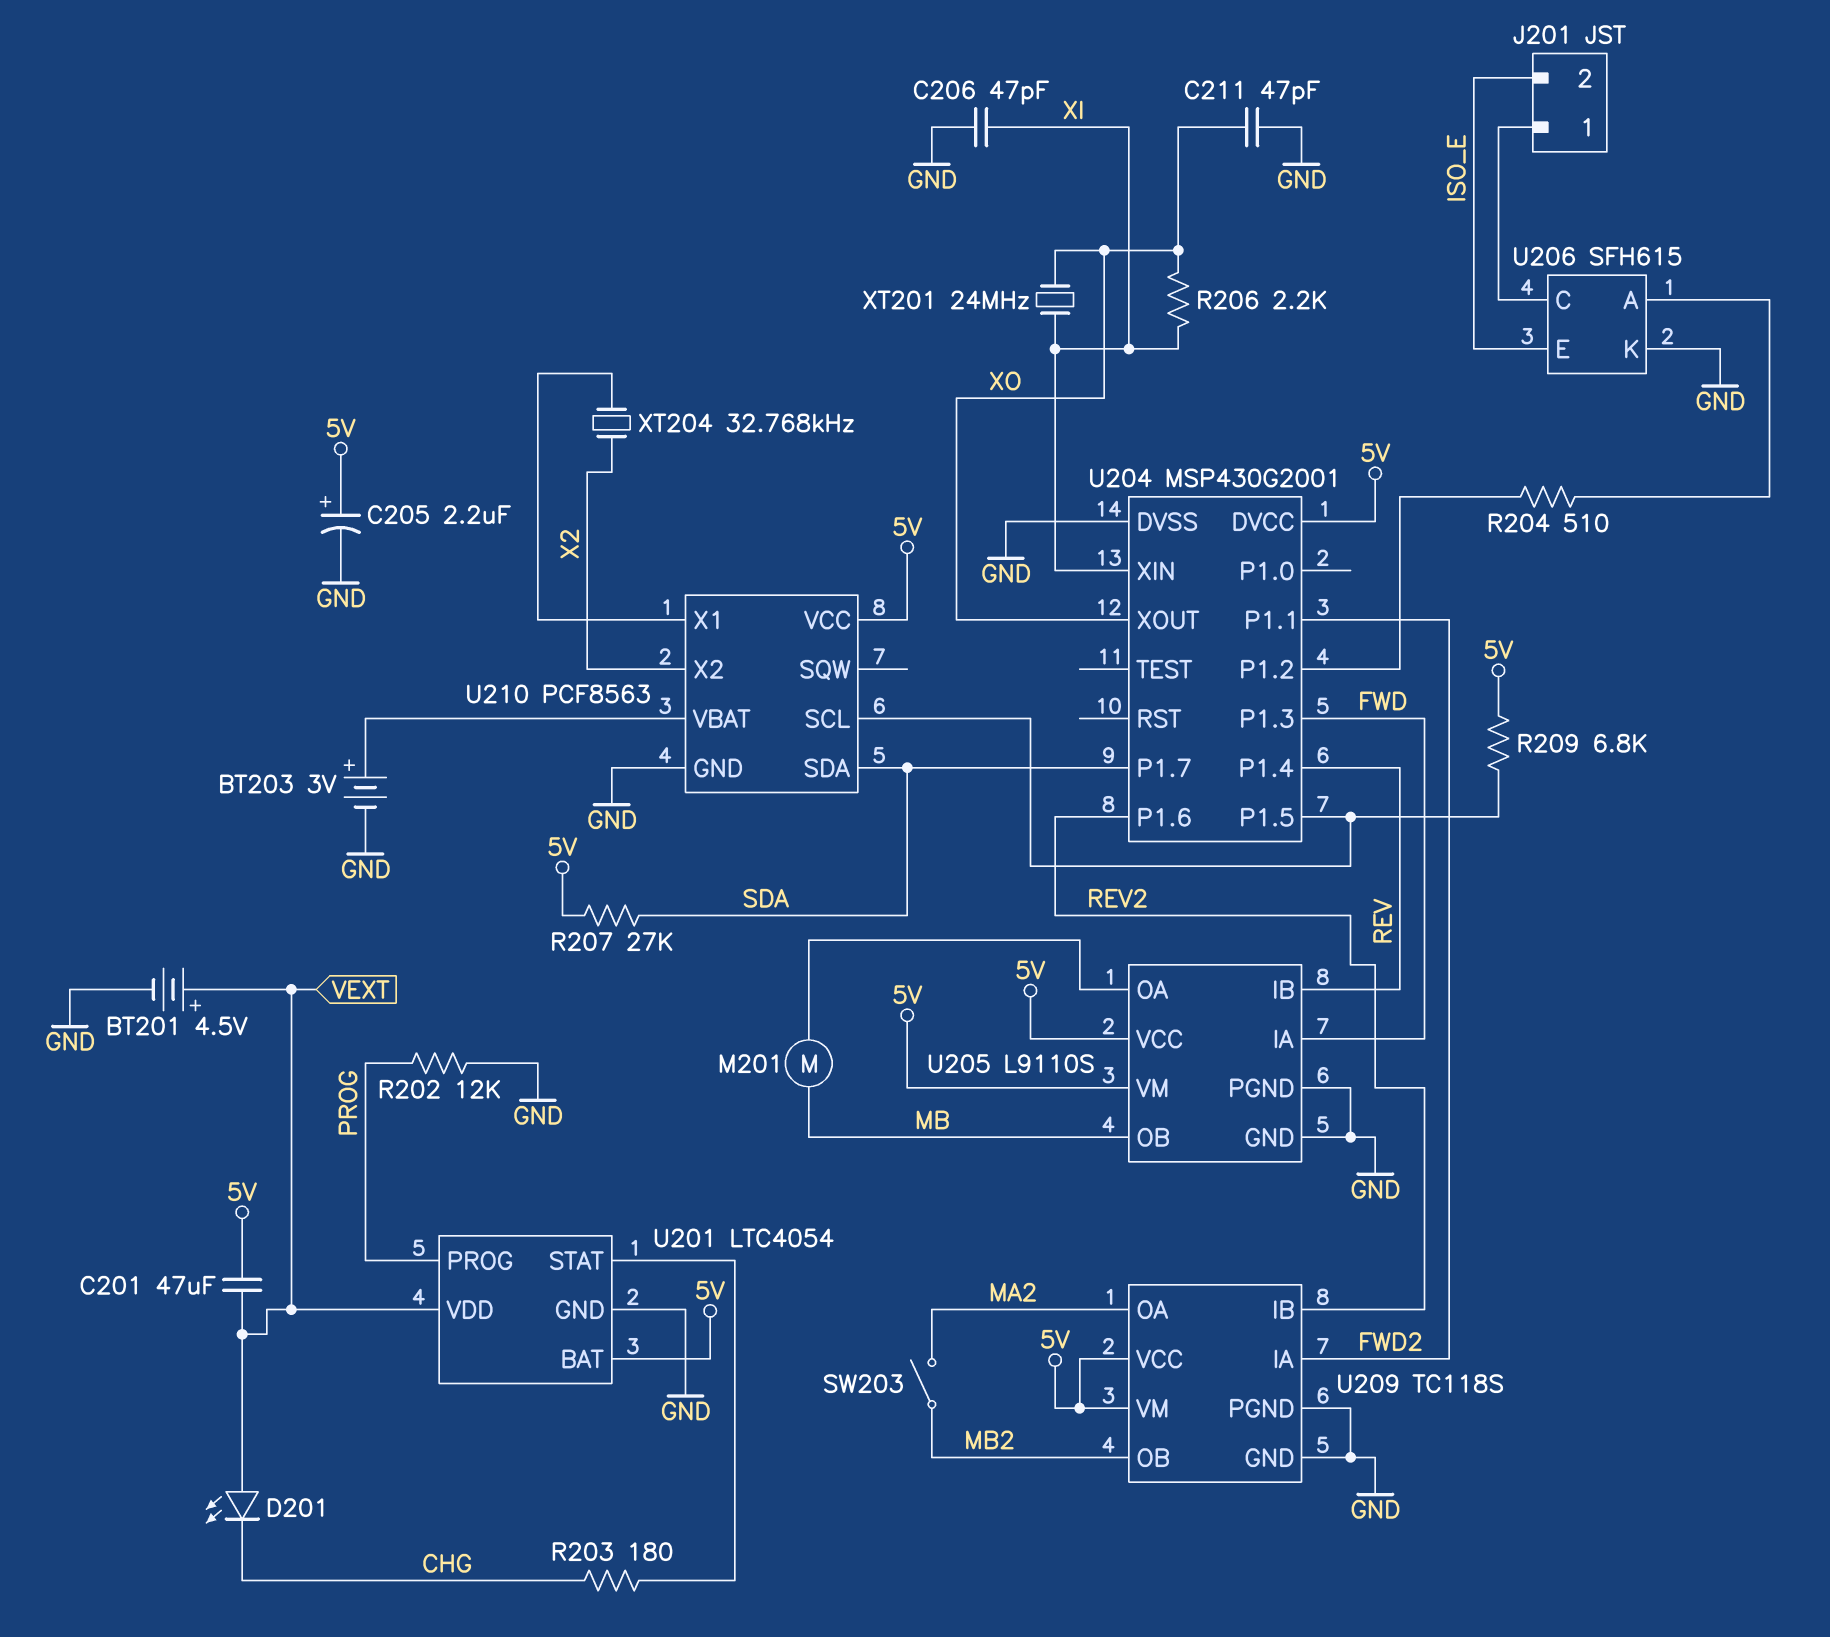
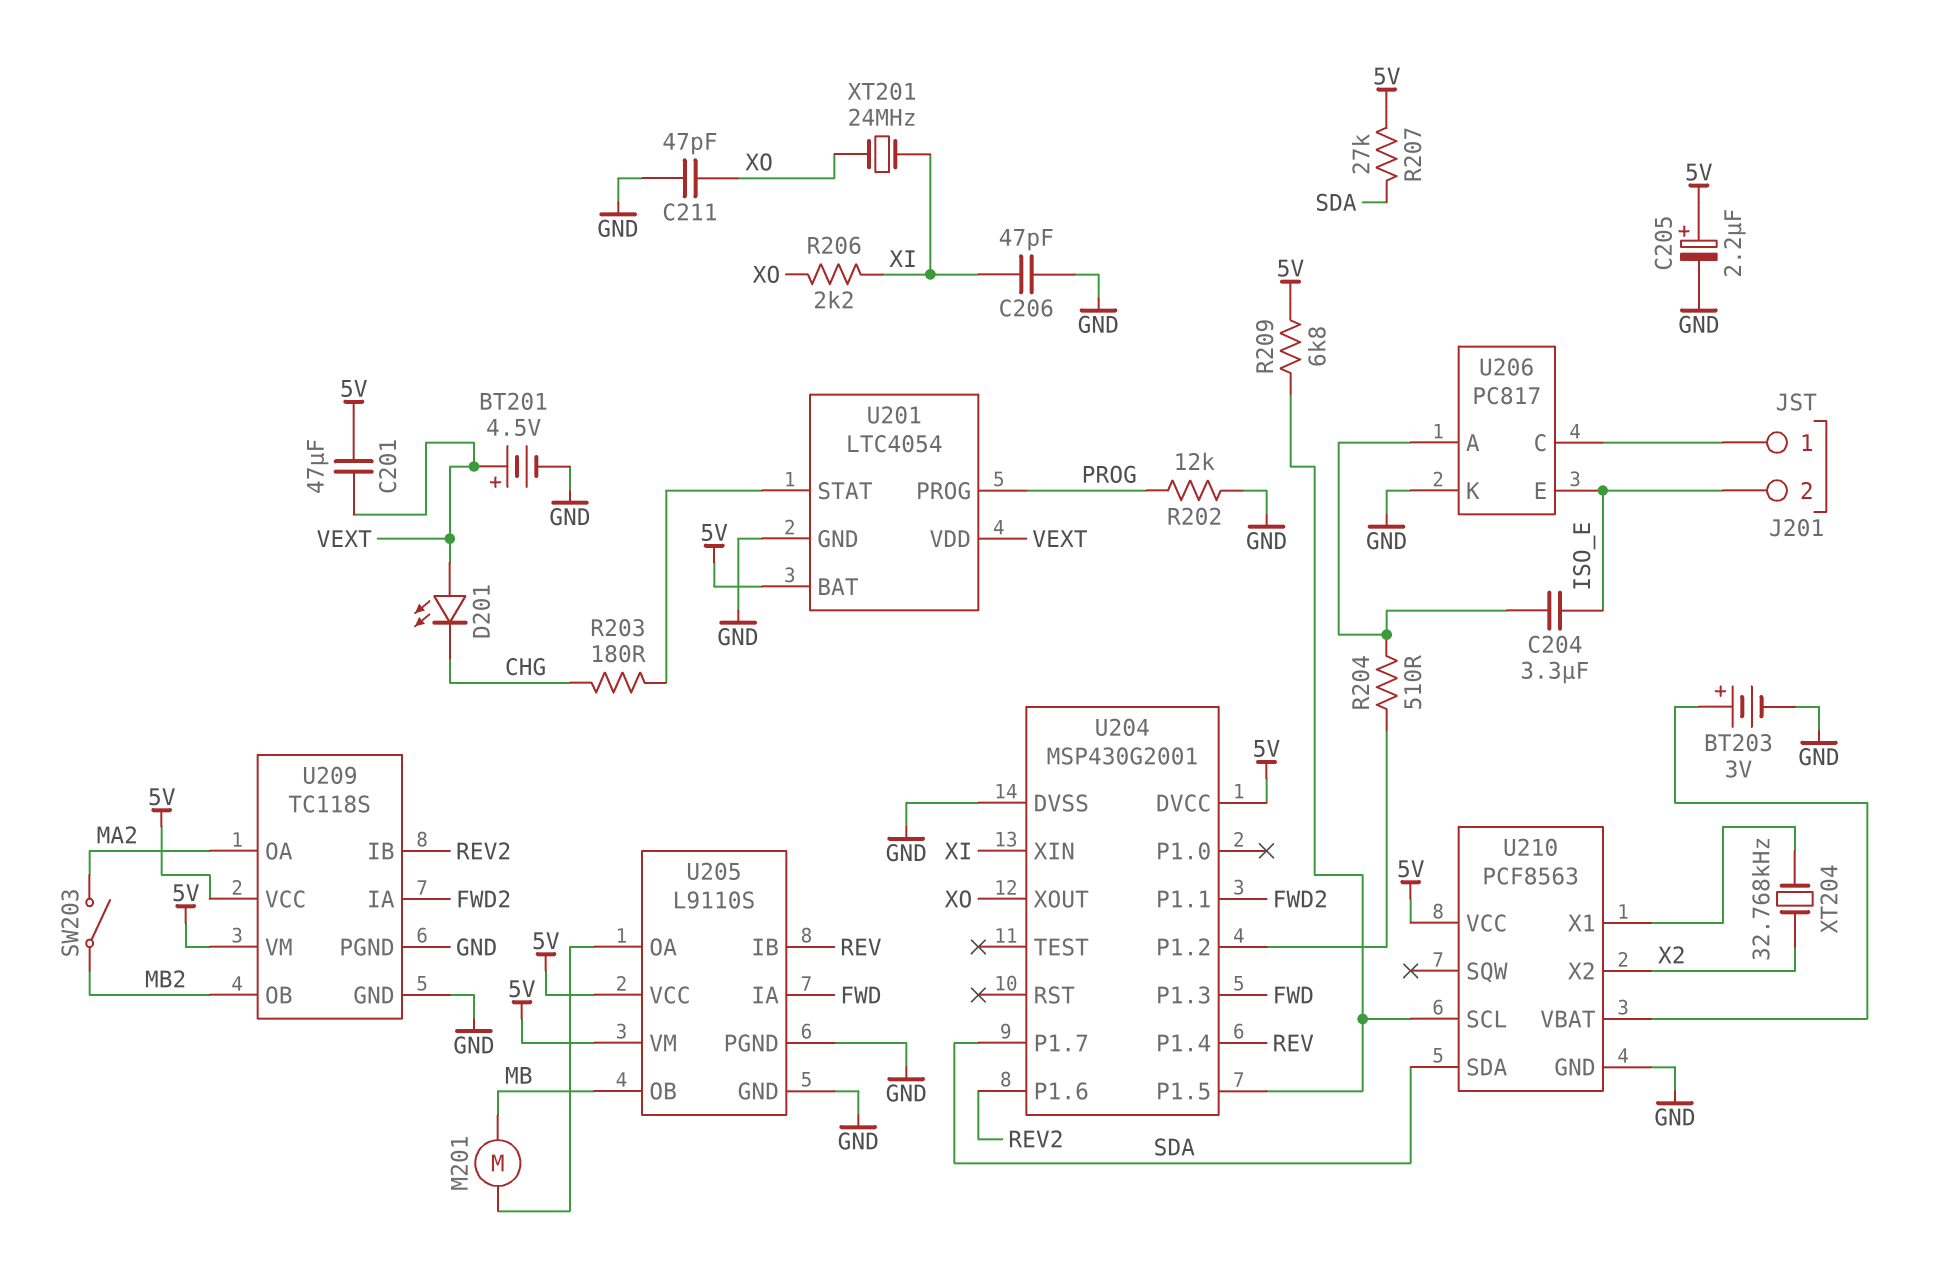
C204: none -> 3.3uF (ISO_E, U206/A)
U206: SFH615 -> PC817

